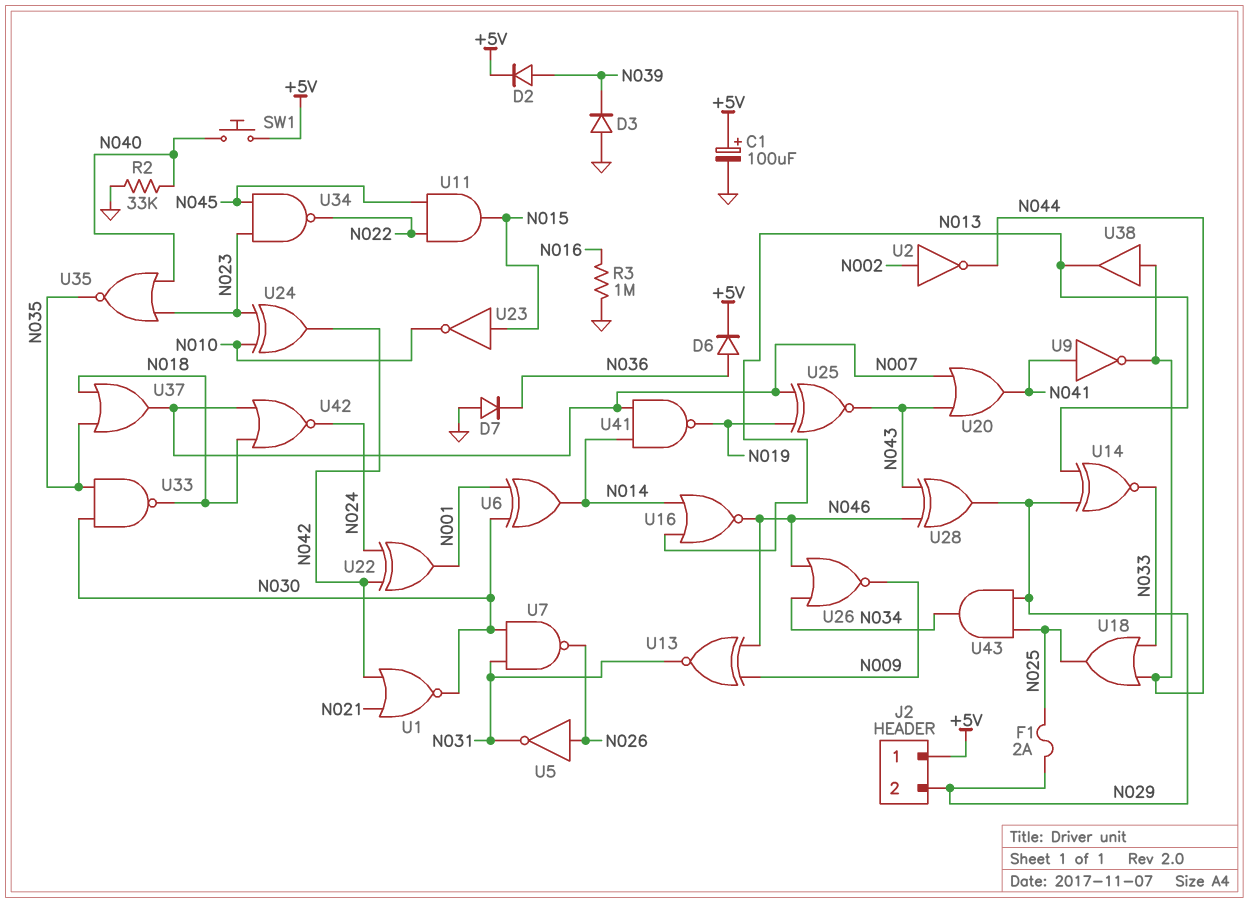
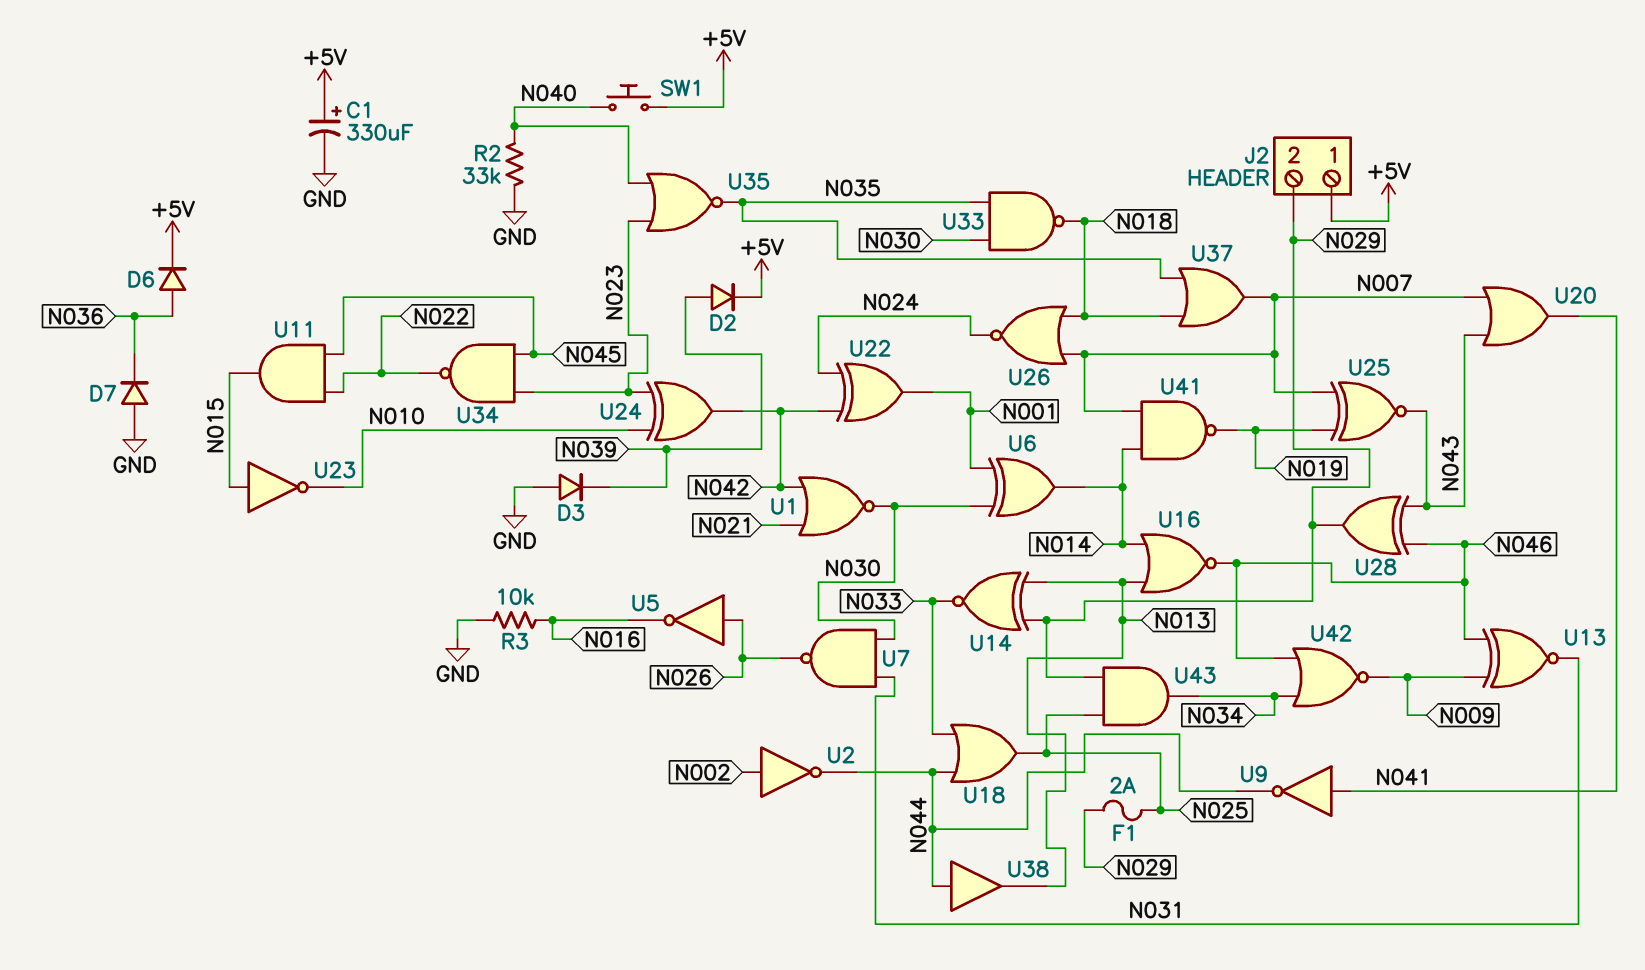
C1: 100uF (plus +5V, minus GND) -> 330uF (plus +5V, minus GND)
R3: 1M (GND, N016) -> 10k (GND, N016)
U5: NOT (in N026, out N031) -> NOT (in N026, out N016)
U26: NOR (in N034, in N046, out N009) -> NOR (in N007, in N018, out N024)
U42: NOR (in N007, in N018, out N024) -> NOR (in N034, in N046, out N009)

